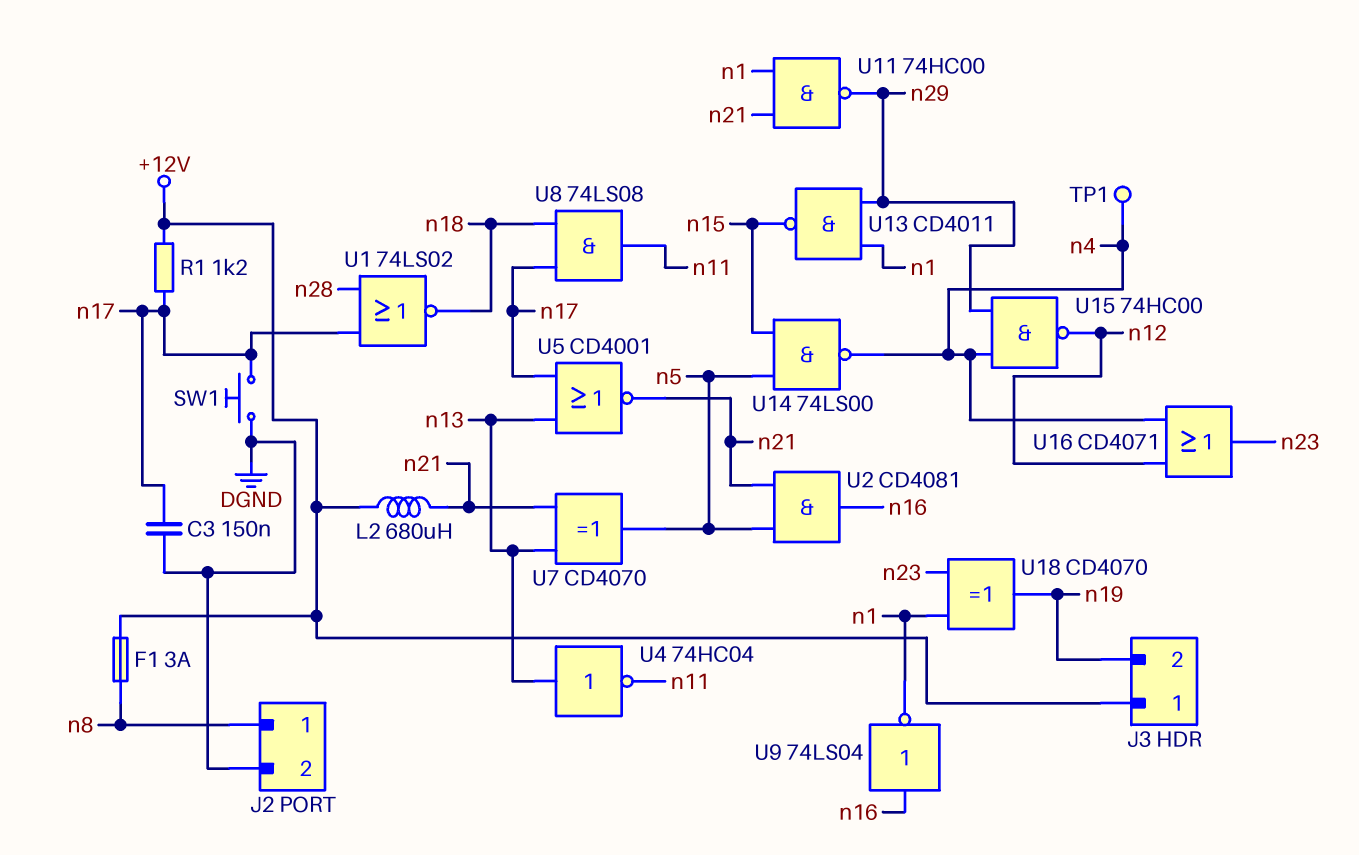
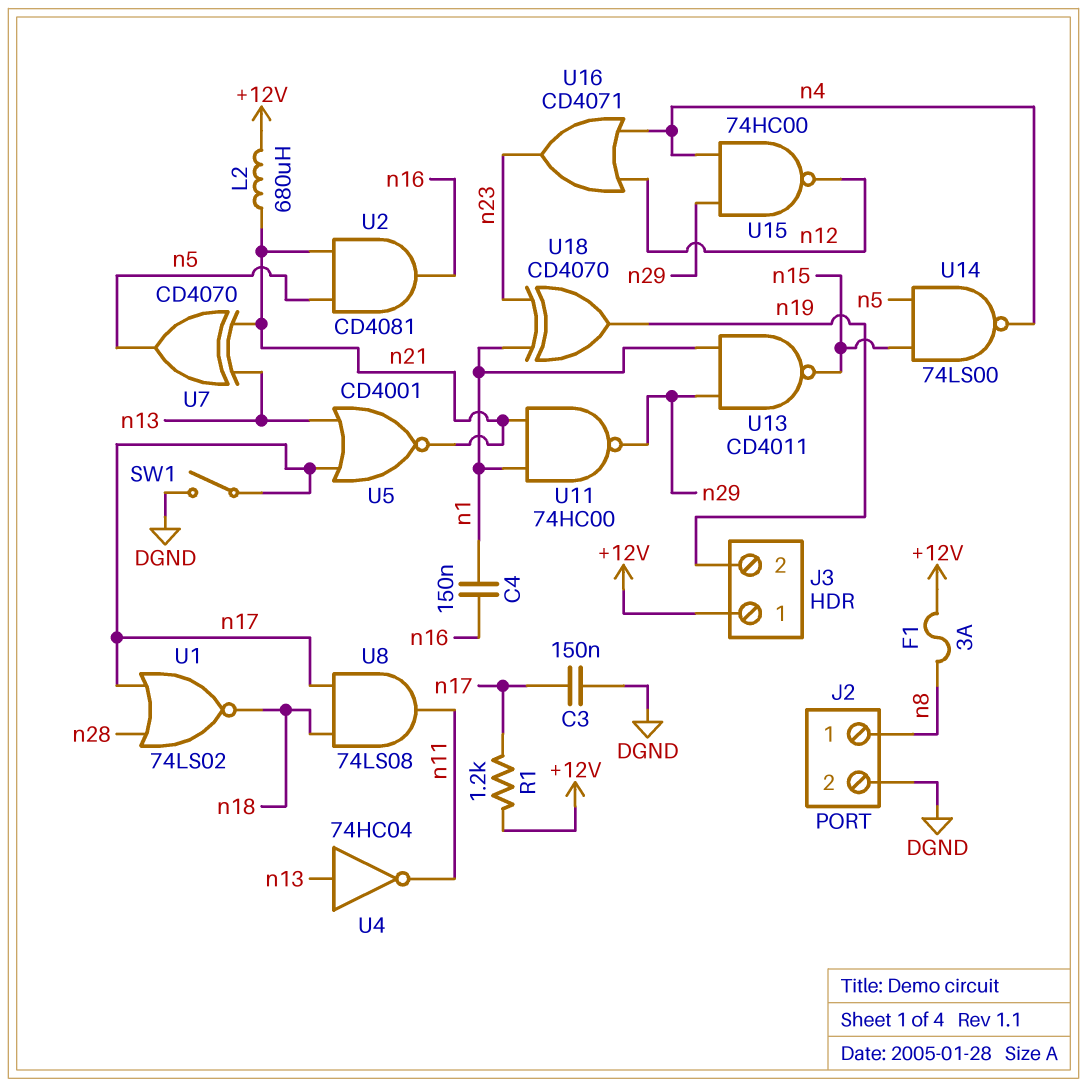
C4: none -> 150nF (n1, n16)
SW1: button (DGND, n17) -> switch (DGND, n17)
TP1: test point (n4) -> none
U9: NOT 74LS04 (in n16, out n1) -> none

